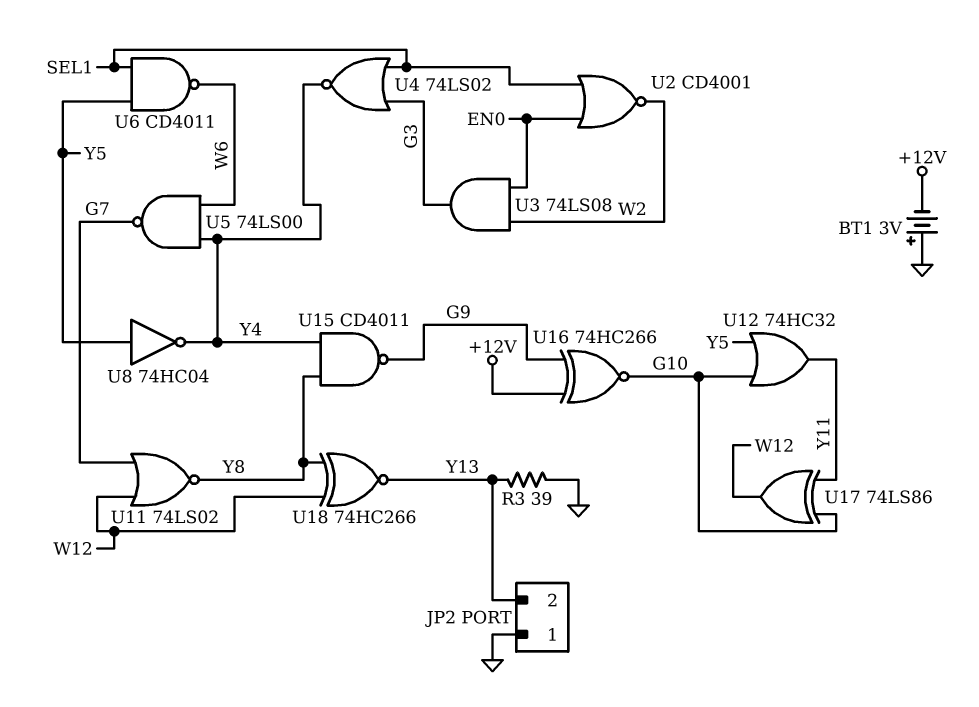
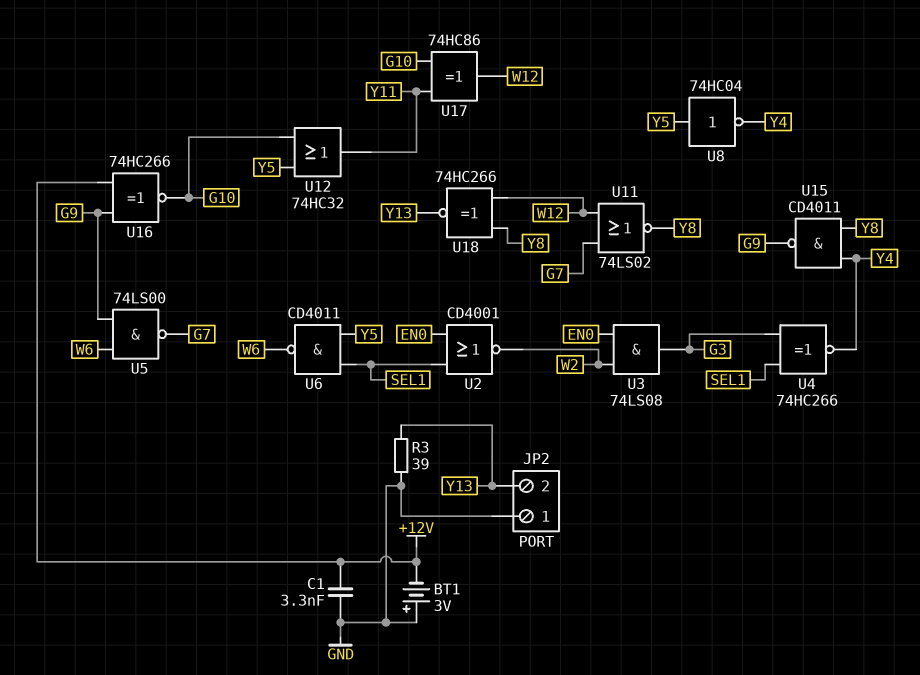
C1: none -> 3.3nF (+12V, GND)
U4: NOR 74LS02 (in G3, in SEL1, out Y4) -> XNOR 74HC266 (in G3, in SEL1, out Y4)
U5: NAND 74LS00 (in W6, in Y4, out G7) -> NAND 74LS00 (in G9, in W6, out G7)
U17: XOR 74LS86 (in G10, in Y11, out W12) -> XOR 74HC86 (in G10, in Y11, out W12)

